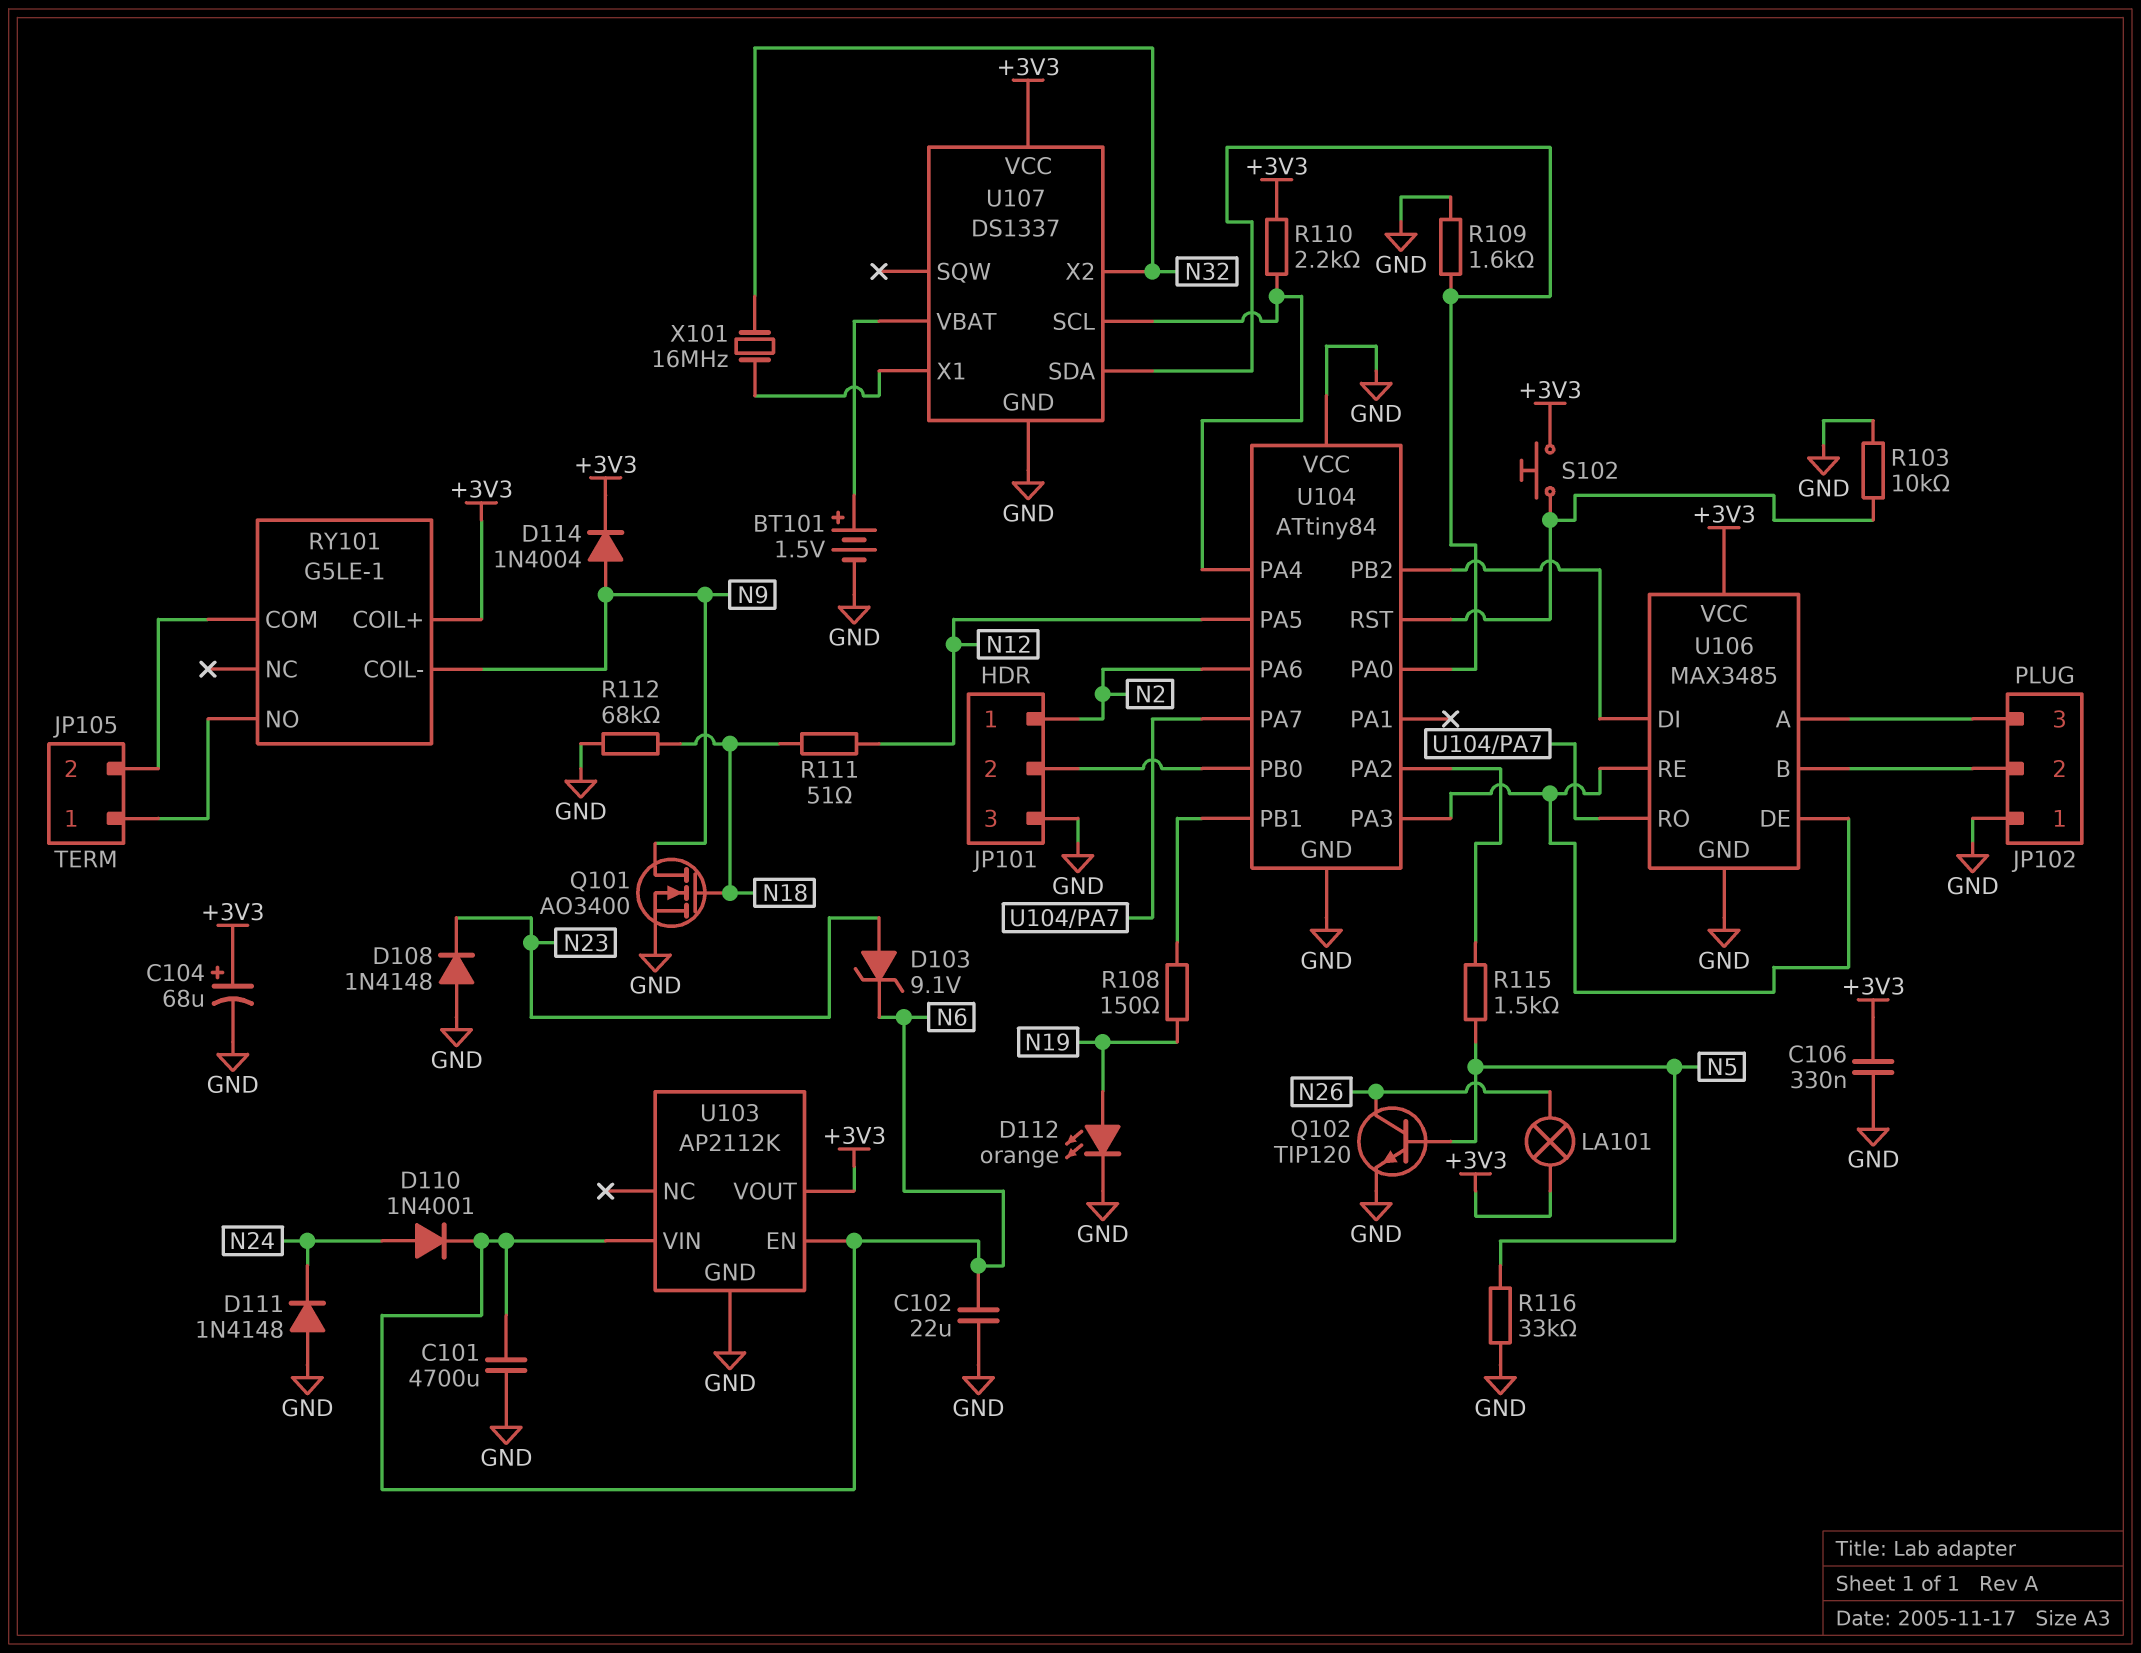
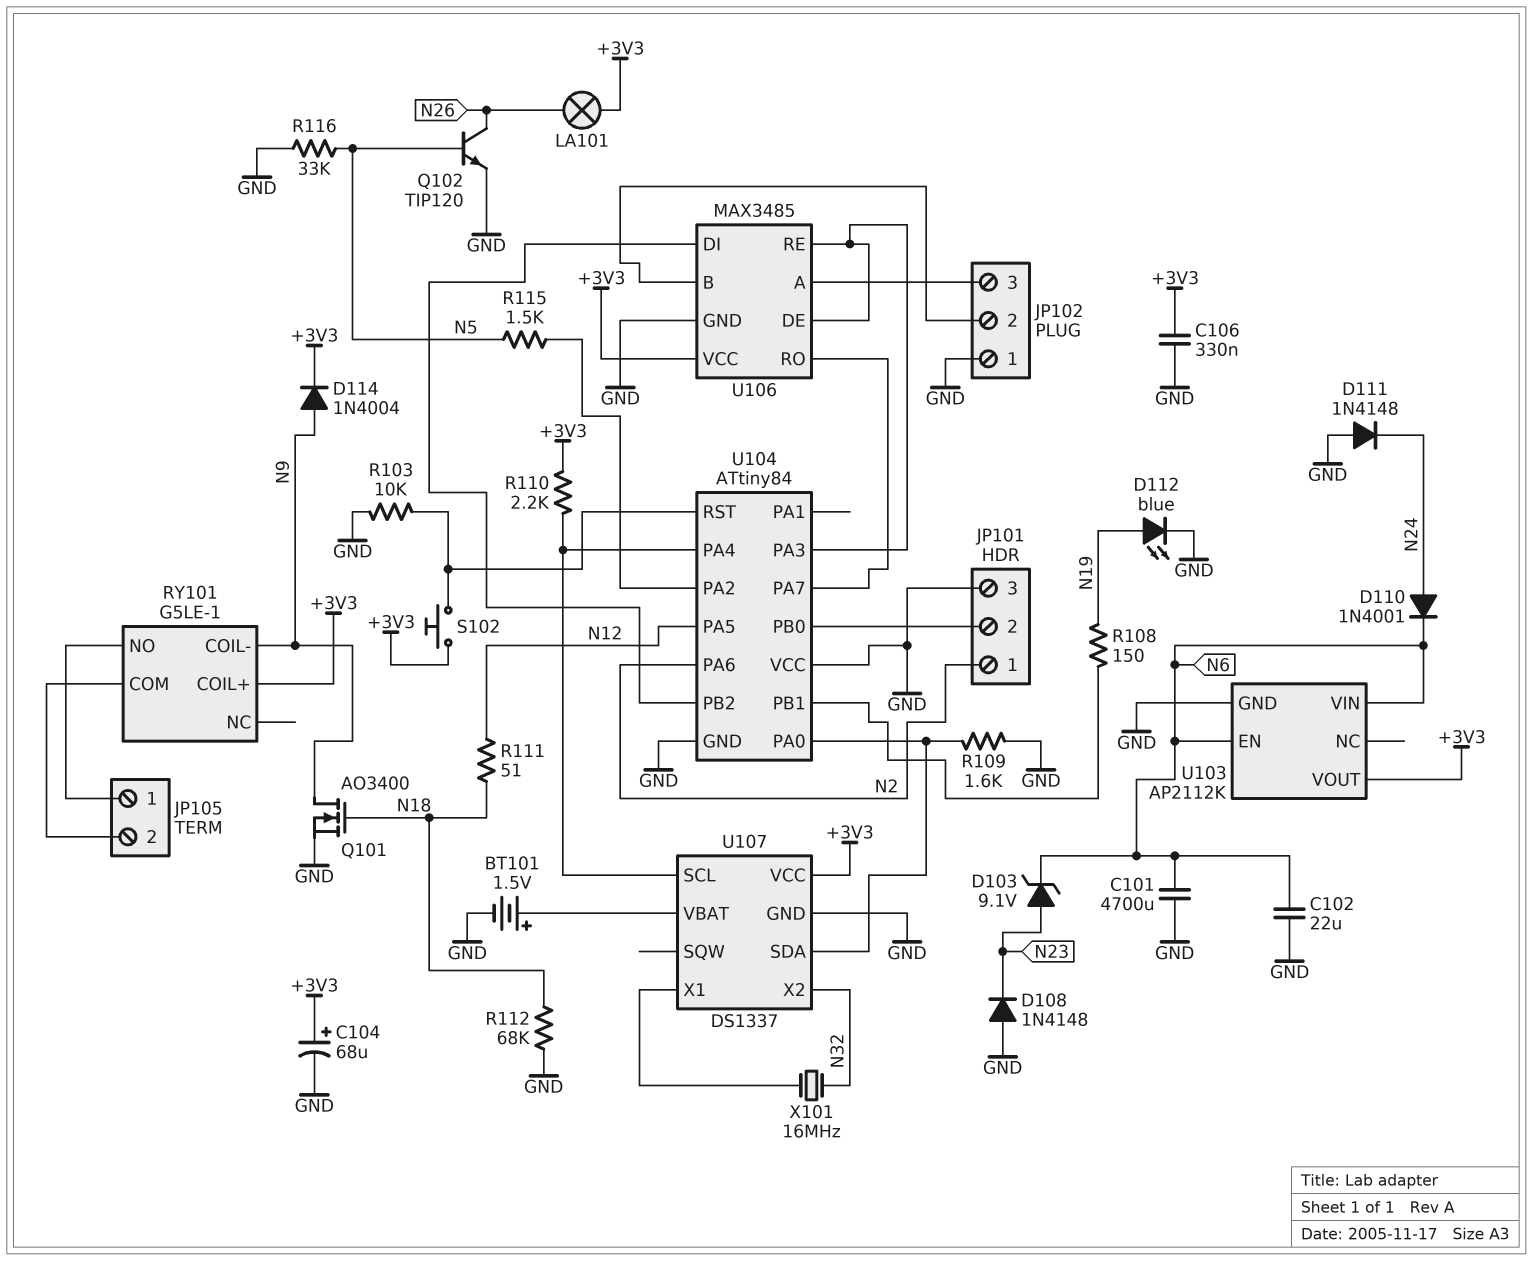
D112: LED orange (A N19, K GND) -> LED blue (A N19, K GND)

